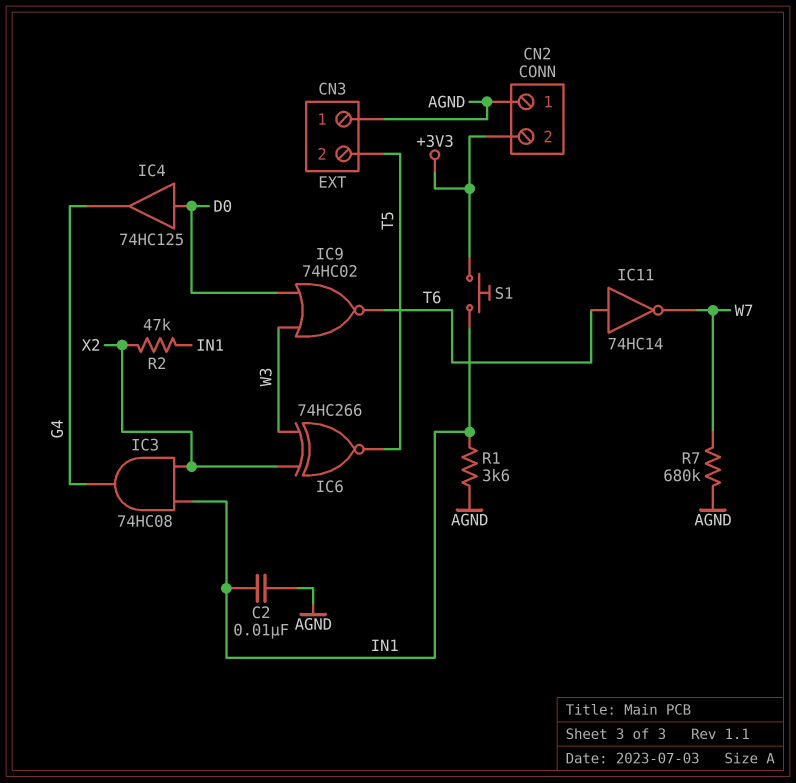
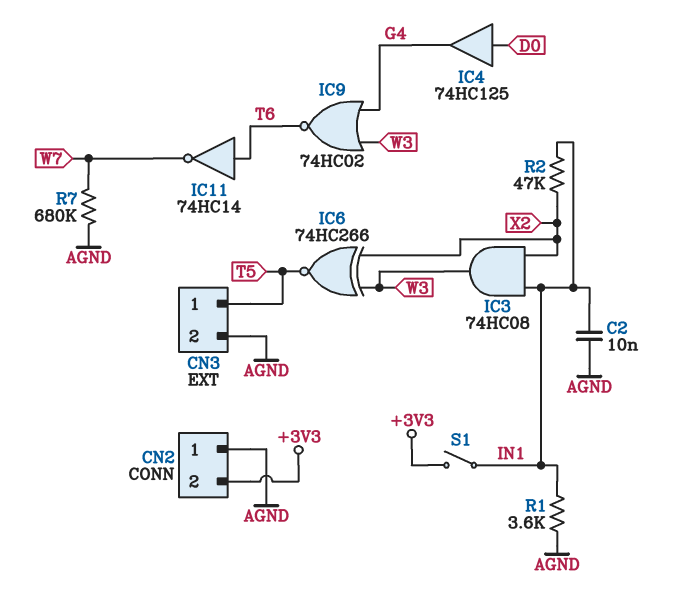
CN3 pin 1: AGND -> T5
CN3 pin 2: T5 -> AGND
IC3: AND 74HC08 (in IN1, in X2, out G4) -> AND 74HC08 (in IN1, in X2, out W3)
IC9: NOR 74HC02 (in D0, in W3, out T6) -> NOR 74HC02 (in G4, in W3, out T6)
S1: button (+3V3, IN1) -> switch (+3V3, IN1)

